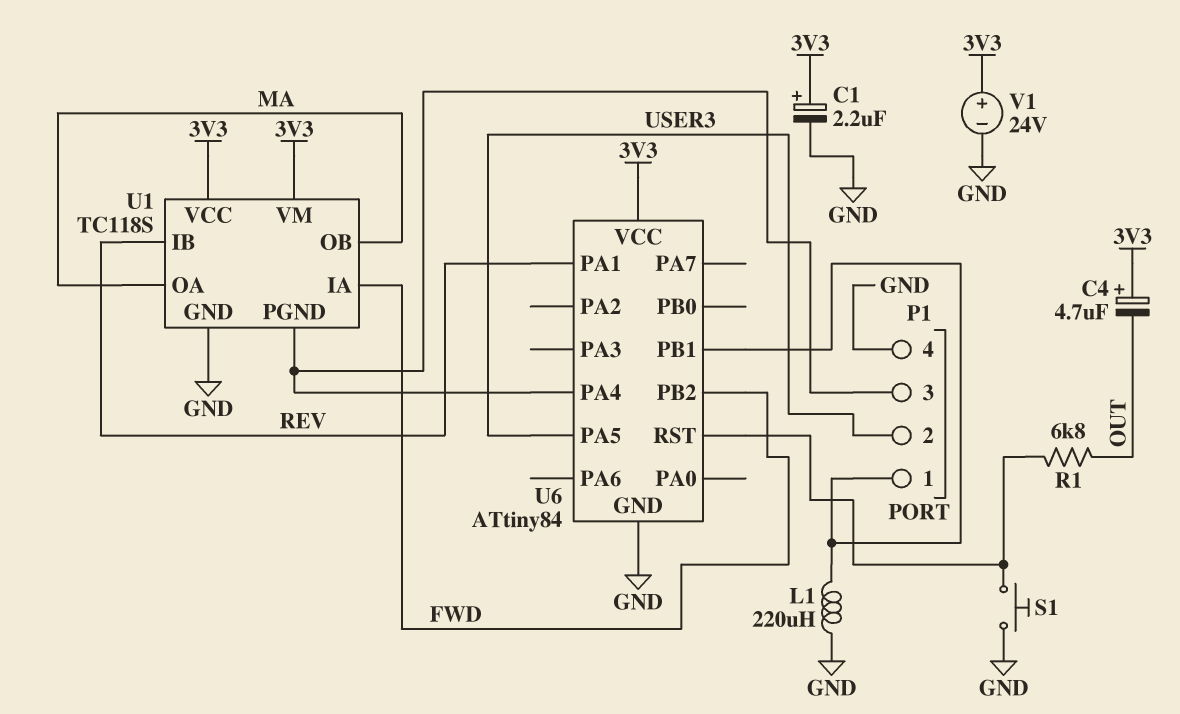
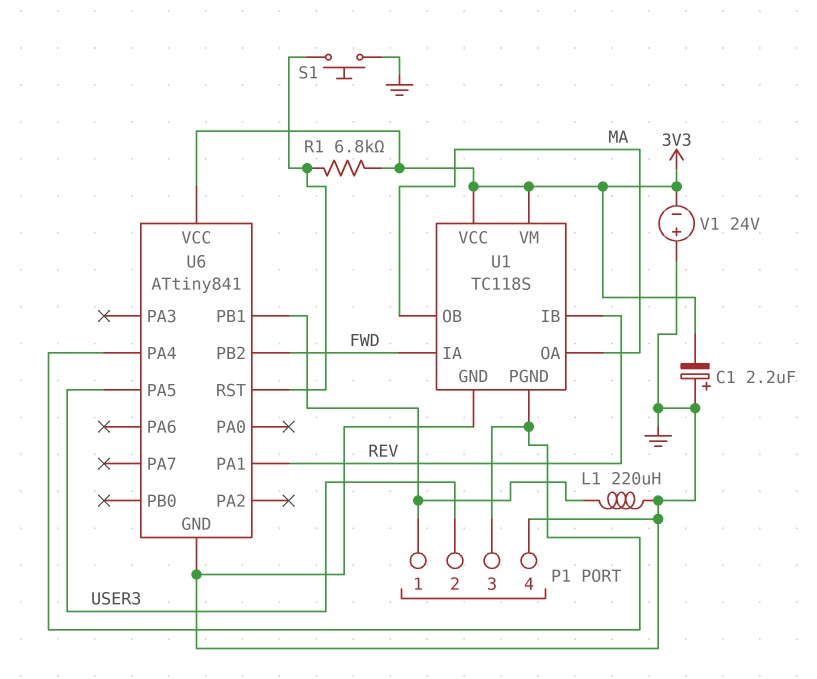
C1: 2.2uF (plus 3V3, minus GND) -> 2.2uF (plus GND, minus 3V3)
C4: 4.7uF (plus 3V3, minus OUT) -> none
R1: 6.8k (OUT, U6/RST) -> 6.8k (3V3, U6/RST)
U6: ATtiny84 -> ATtiny841
V1: 24V (plus 3V3, minus GND) -> 24V (plus GND, minus 3V3)

